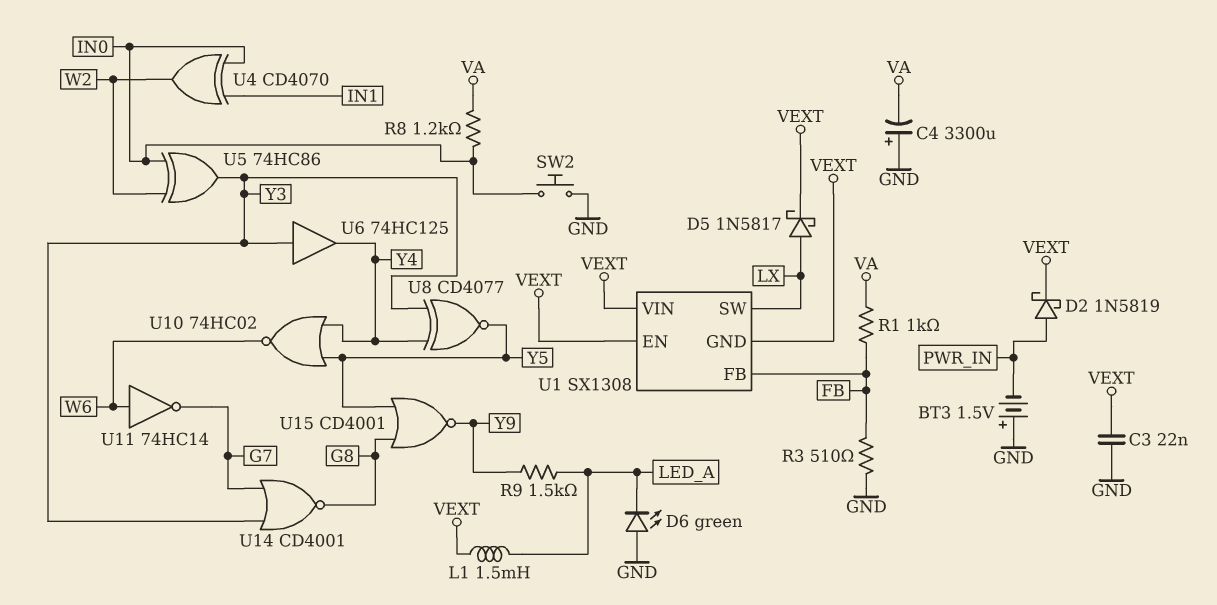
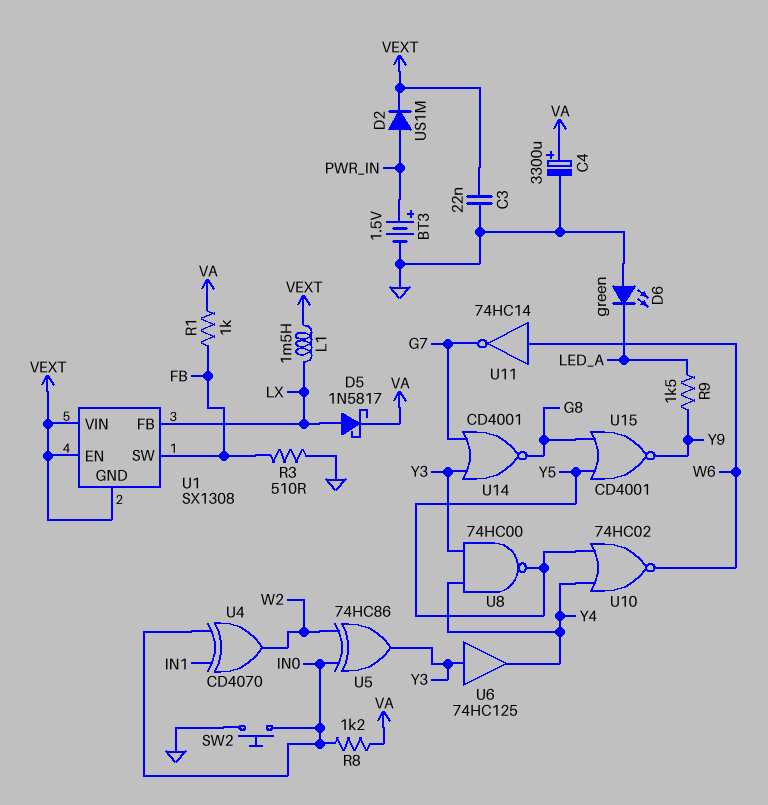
BT3: 1.5V (plus GND, minus PWR_IN) -> 1.5V (plus PWR_IN, minus GND)
C4: 3300uF (plus GND, minus VA) -> 3300uF (plus VA, minus GND)
D2: schottky 1N5819 (A PWR_IN, K VEXT) -> diode US1M (A PWR_IN, K VEXT)
D5: schottky 1N5817 (A LX, K VEXT) -> schottky 1N5817 (A LX, K VA)
L1: 1.5mH (LED_A, VEXT) -> 1.5mH (LX, VEXT)
U1 pin FB: FB -> LX
U1 pin SW: LX -> FB
U8: XNOR CD4077 (in Y3, in Y4, out Y5) -> NAND 74HC00 (in Y3, in Y4, out Y5)

